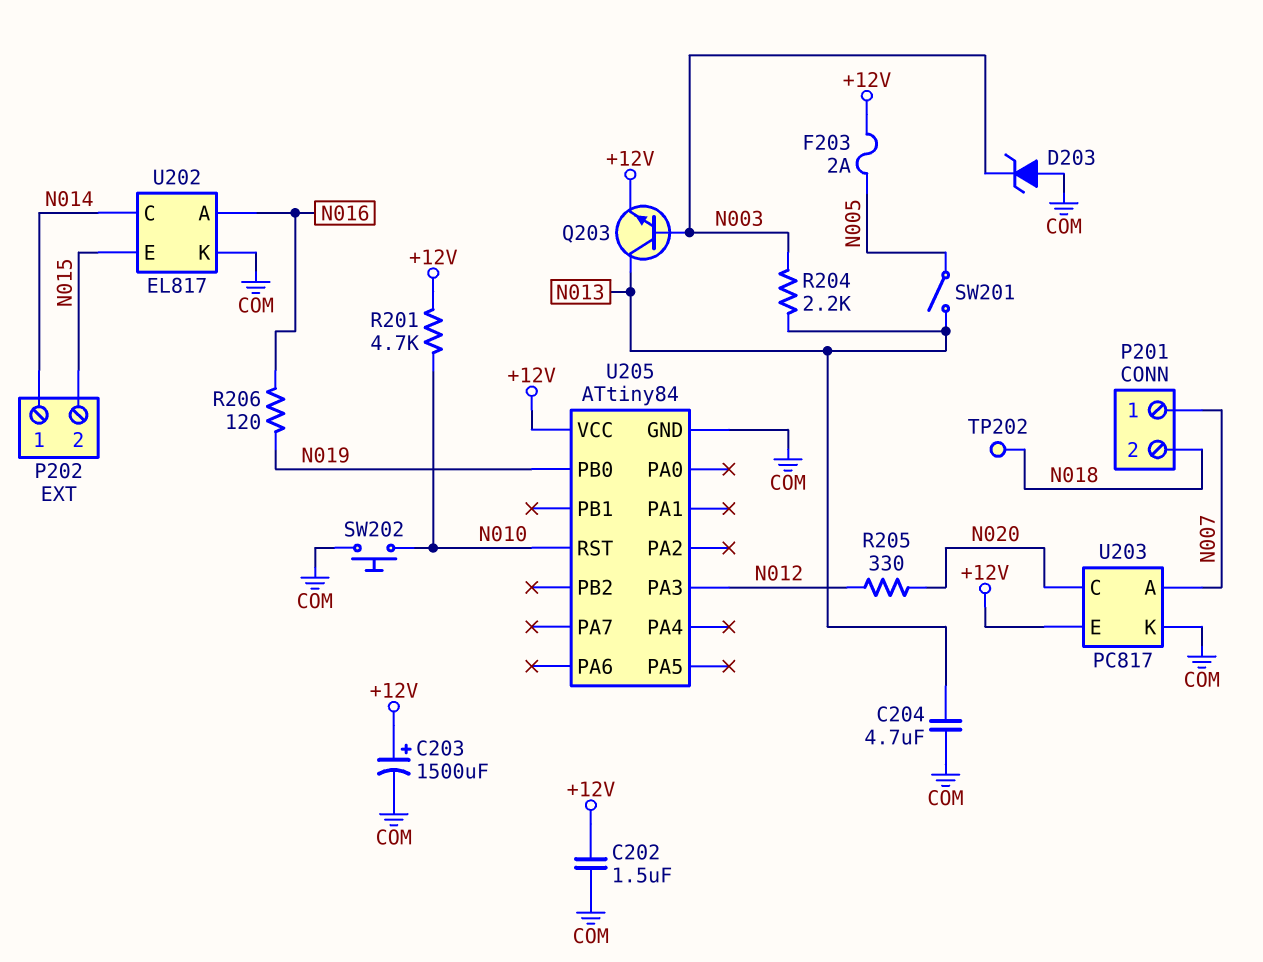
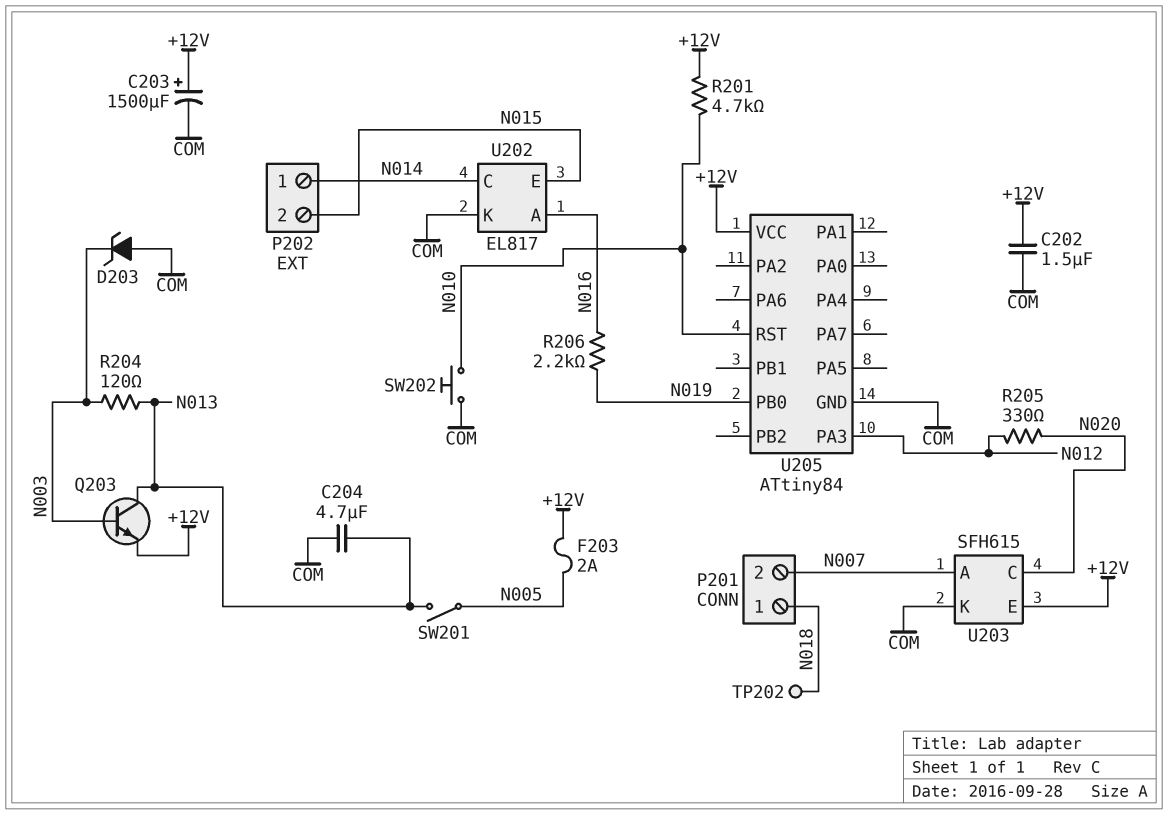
P201 pin 1: N007 -> N018
P201 pin 2: N018 -> N007
R204: 2.2k (N003, N013) -> 120 (N003, N013)
R206: 120 (N016, N019) -> 2.2k (N016, N019)
U203: PC817 -> SFH615

